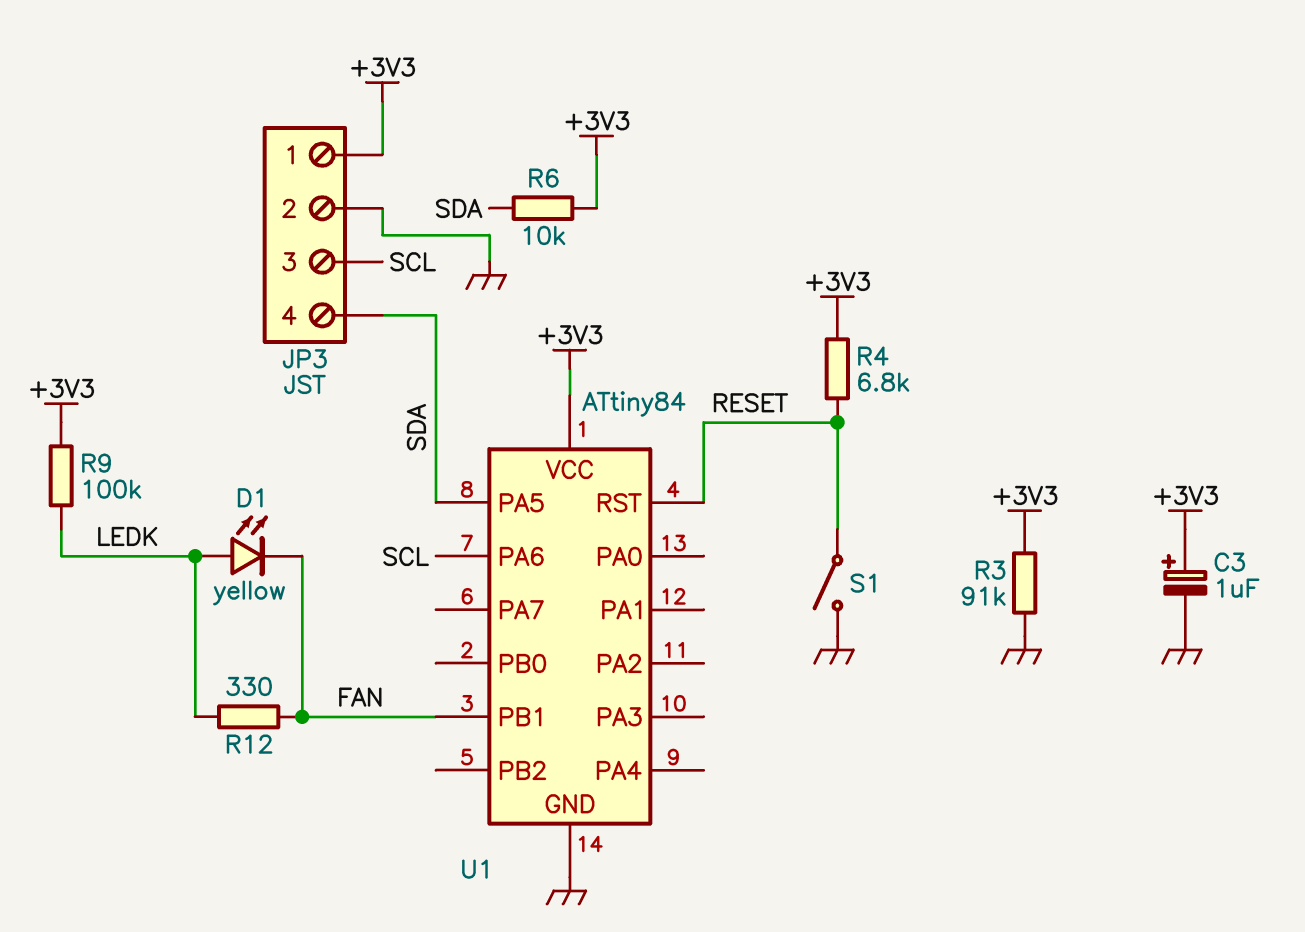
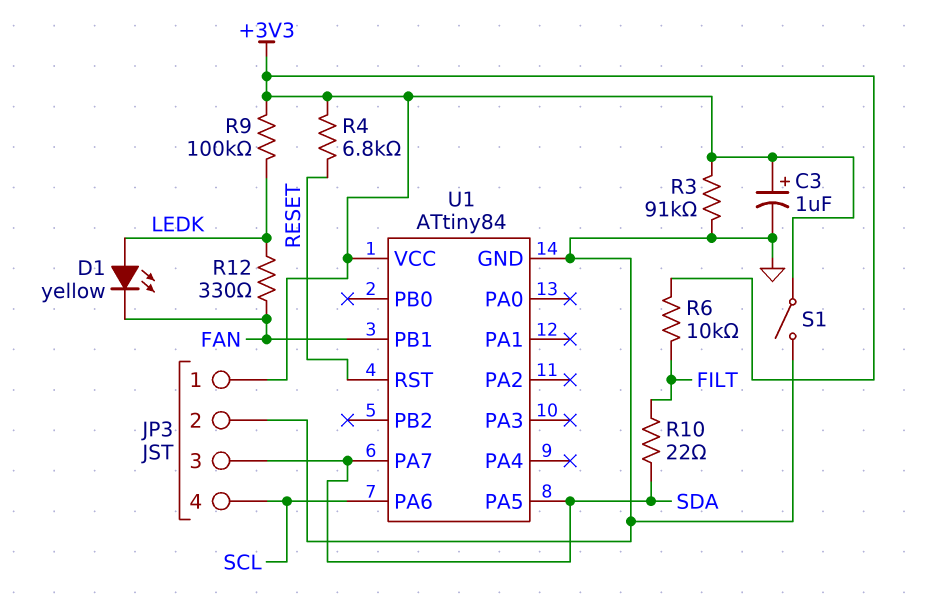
JP3 pin 3: SCL -> SDA
JP3 pin 4: SDA -> SCL
R6: 10k (+3V3, SDA) -> 10k (+3V3, FILT)
R10: none -> 22 (FILT, SDA)
S1: switch (GND, RESET) -> switch (+3V3, GND)
U1 pin PA7: none -> SDA

